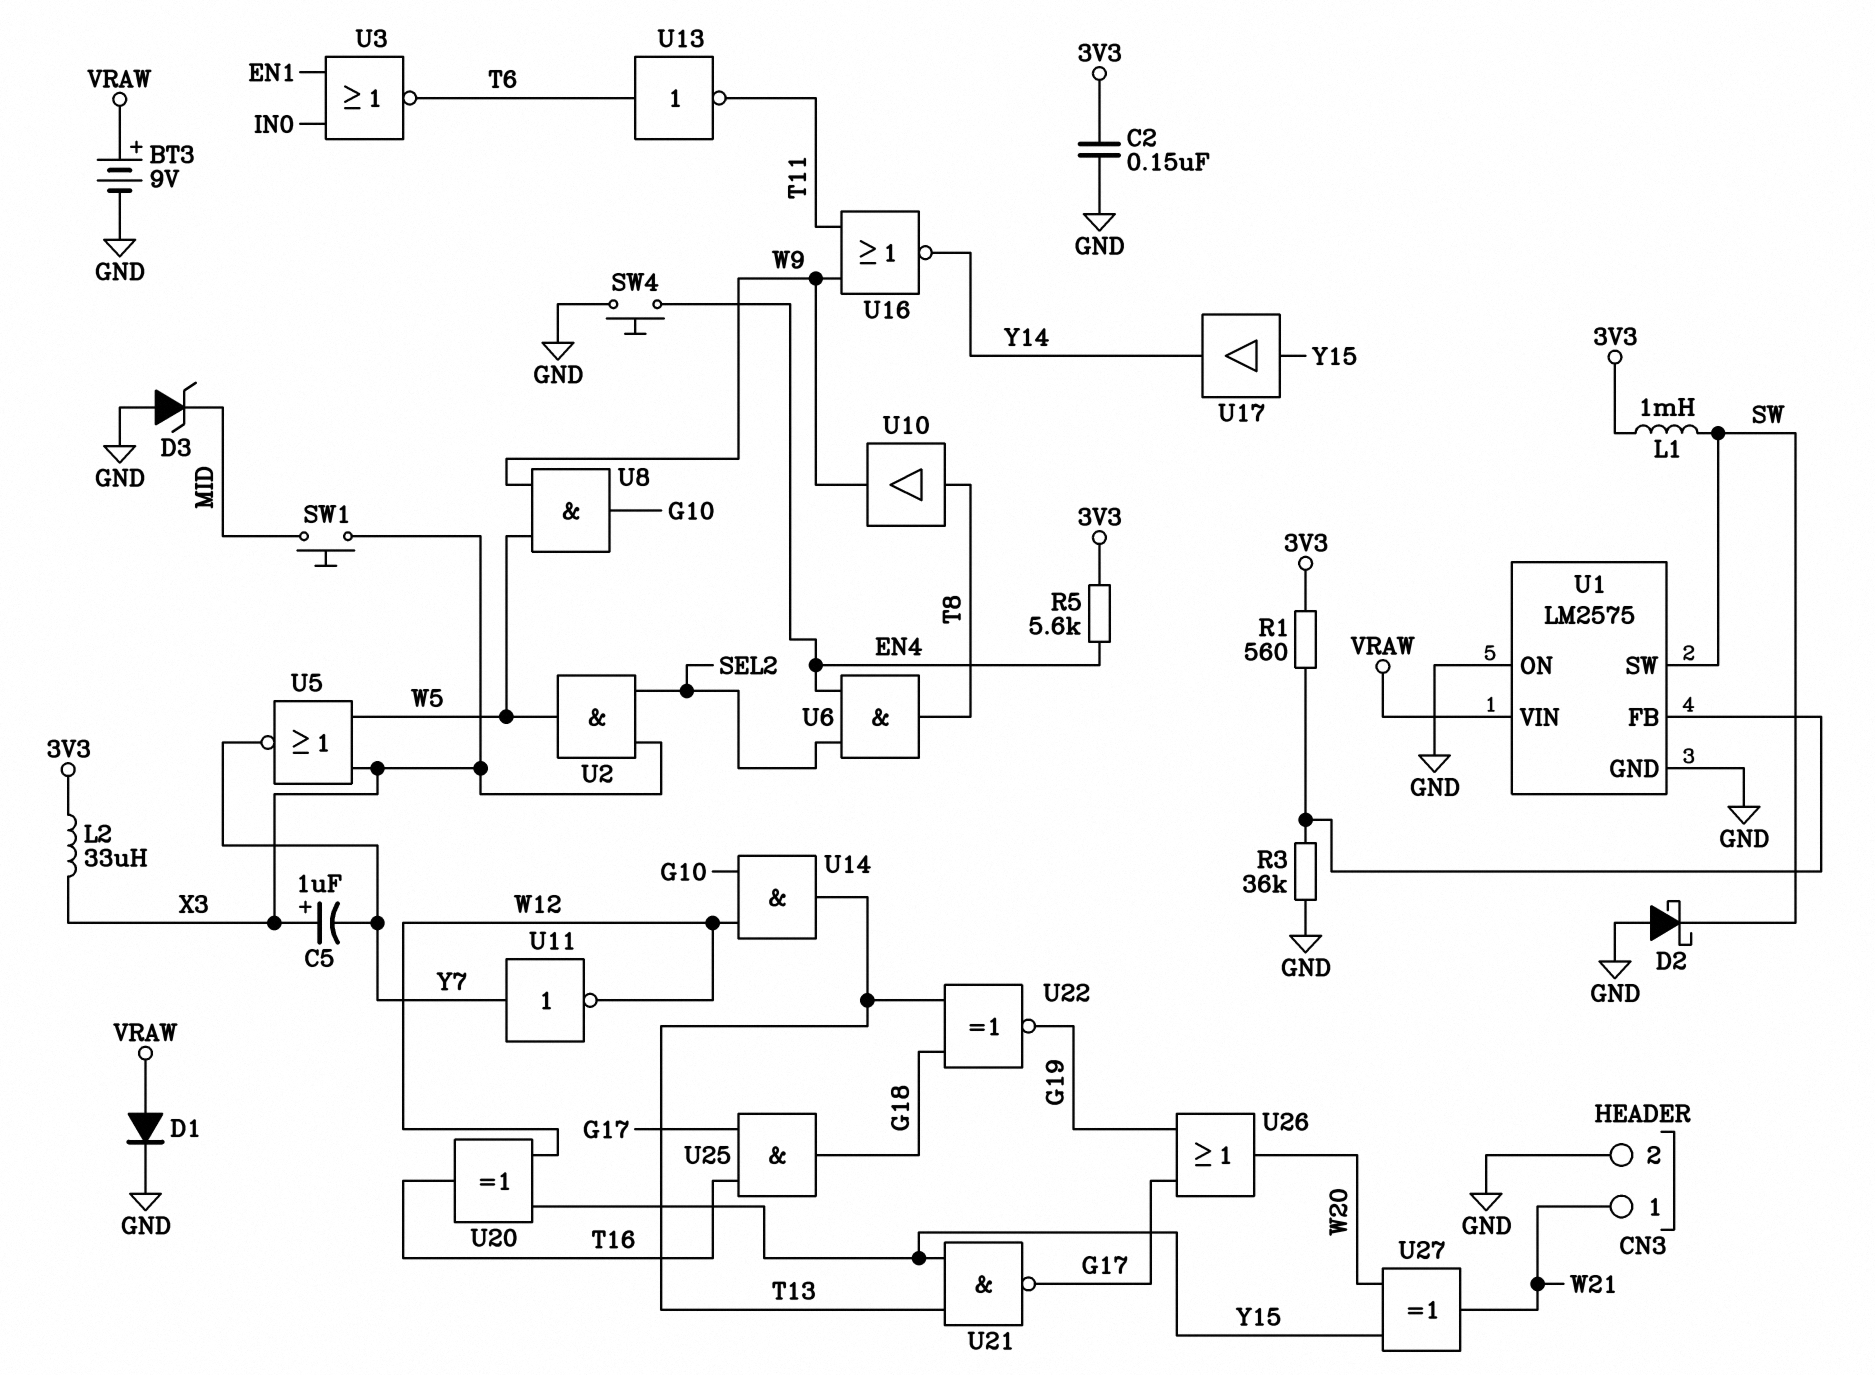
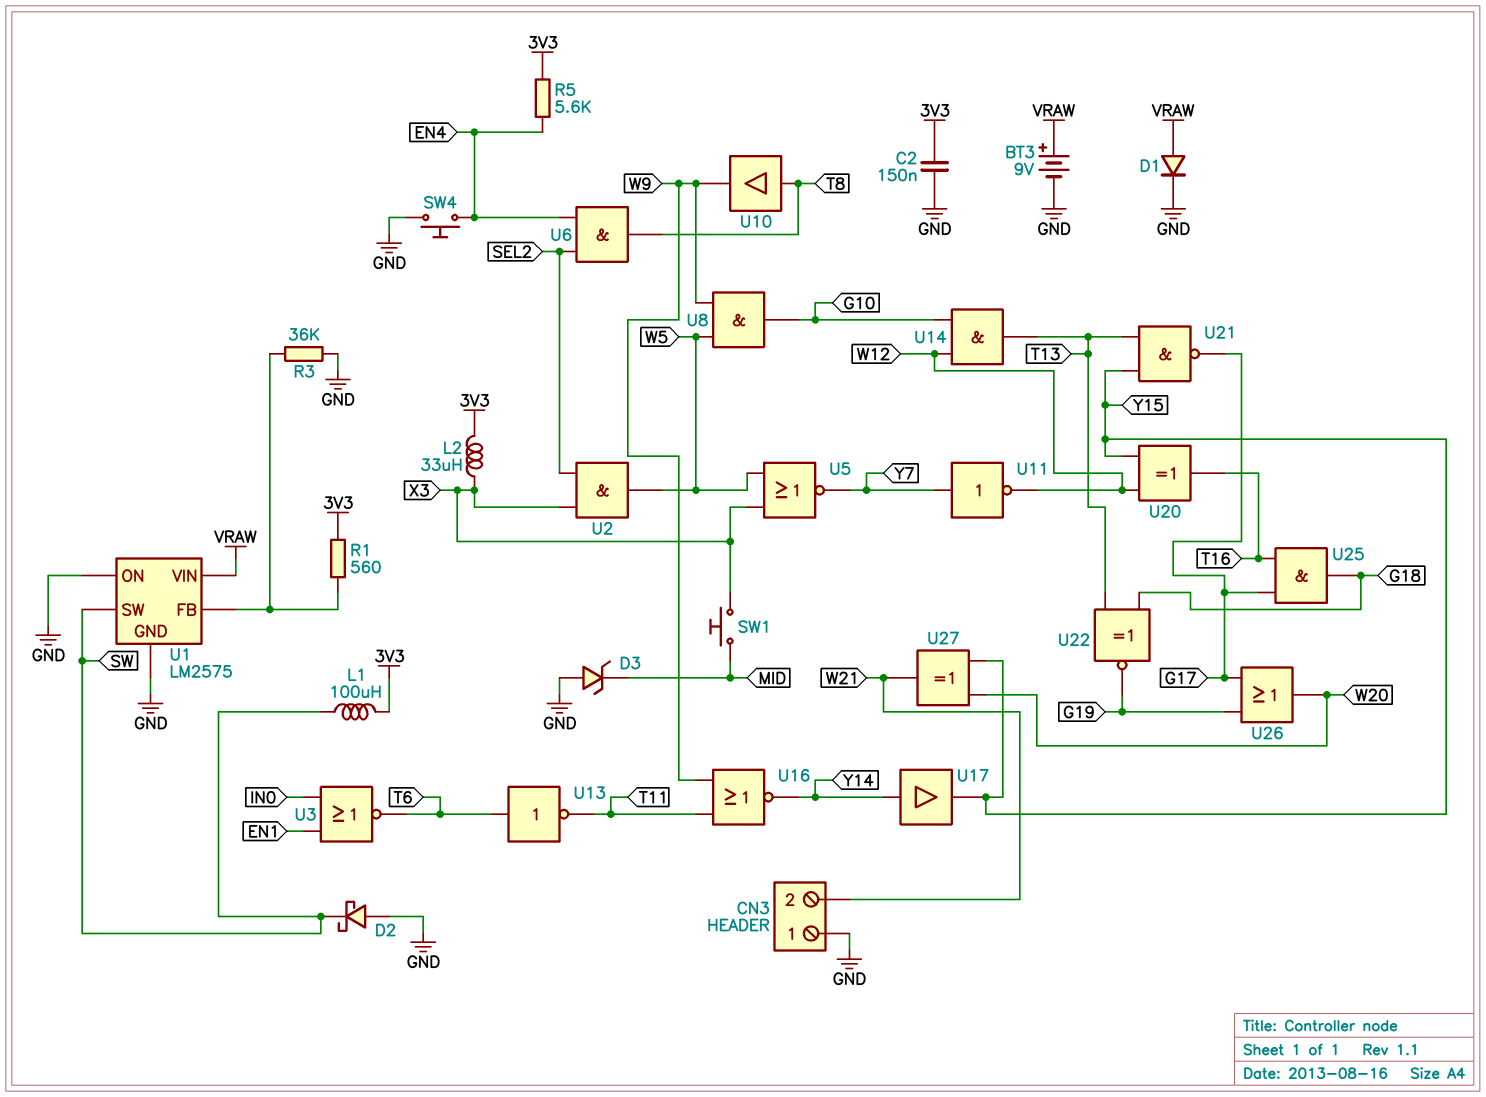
C5: 1uF (plus X3, minus Y7) -> none
CN3 pin 1: W21 -> GND
CN3 pin 2: GND -> W21
L1: 1mH (3V3, SW) -> 100uH (3V3, SW)
U17: buffer (in Y15, out Y14) -> buffer (in Y14, out Y15)

